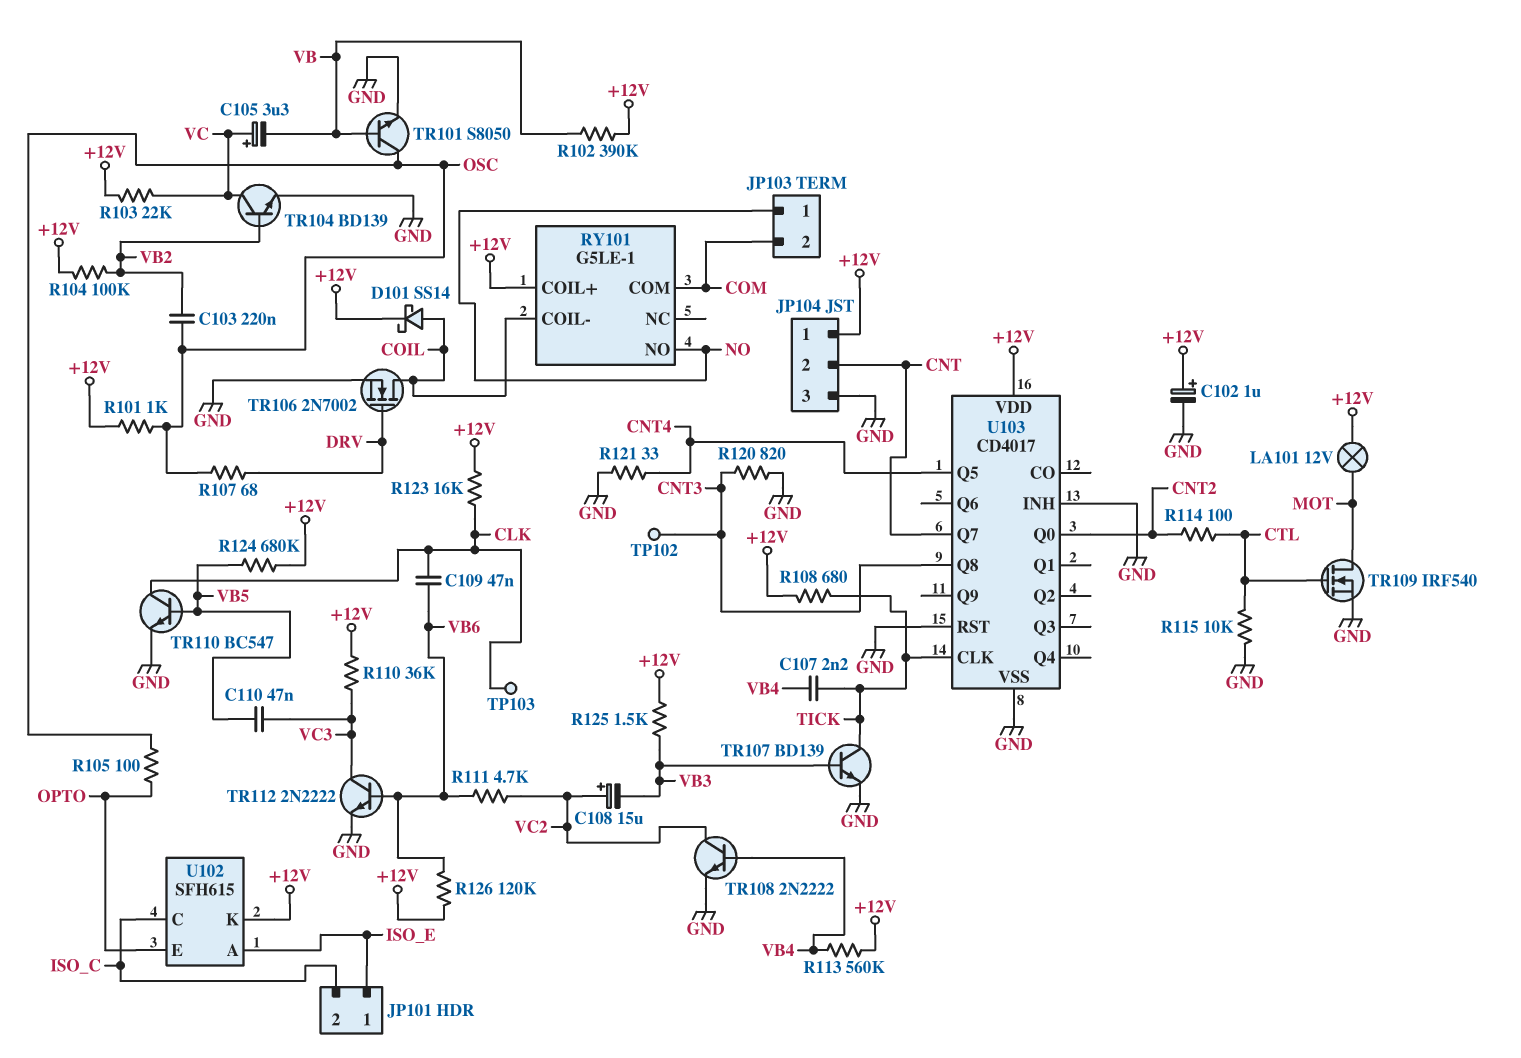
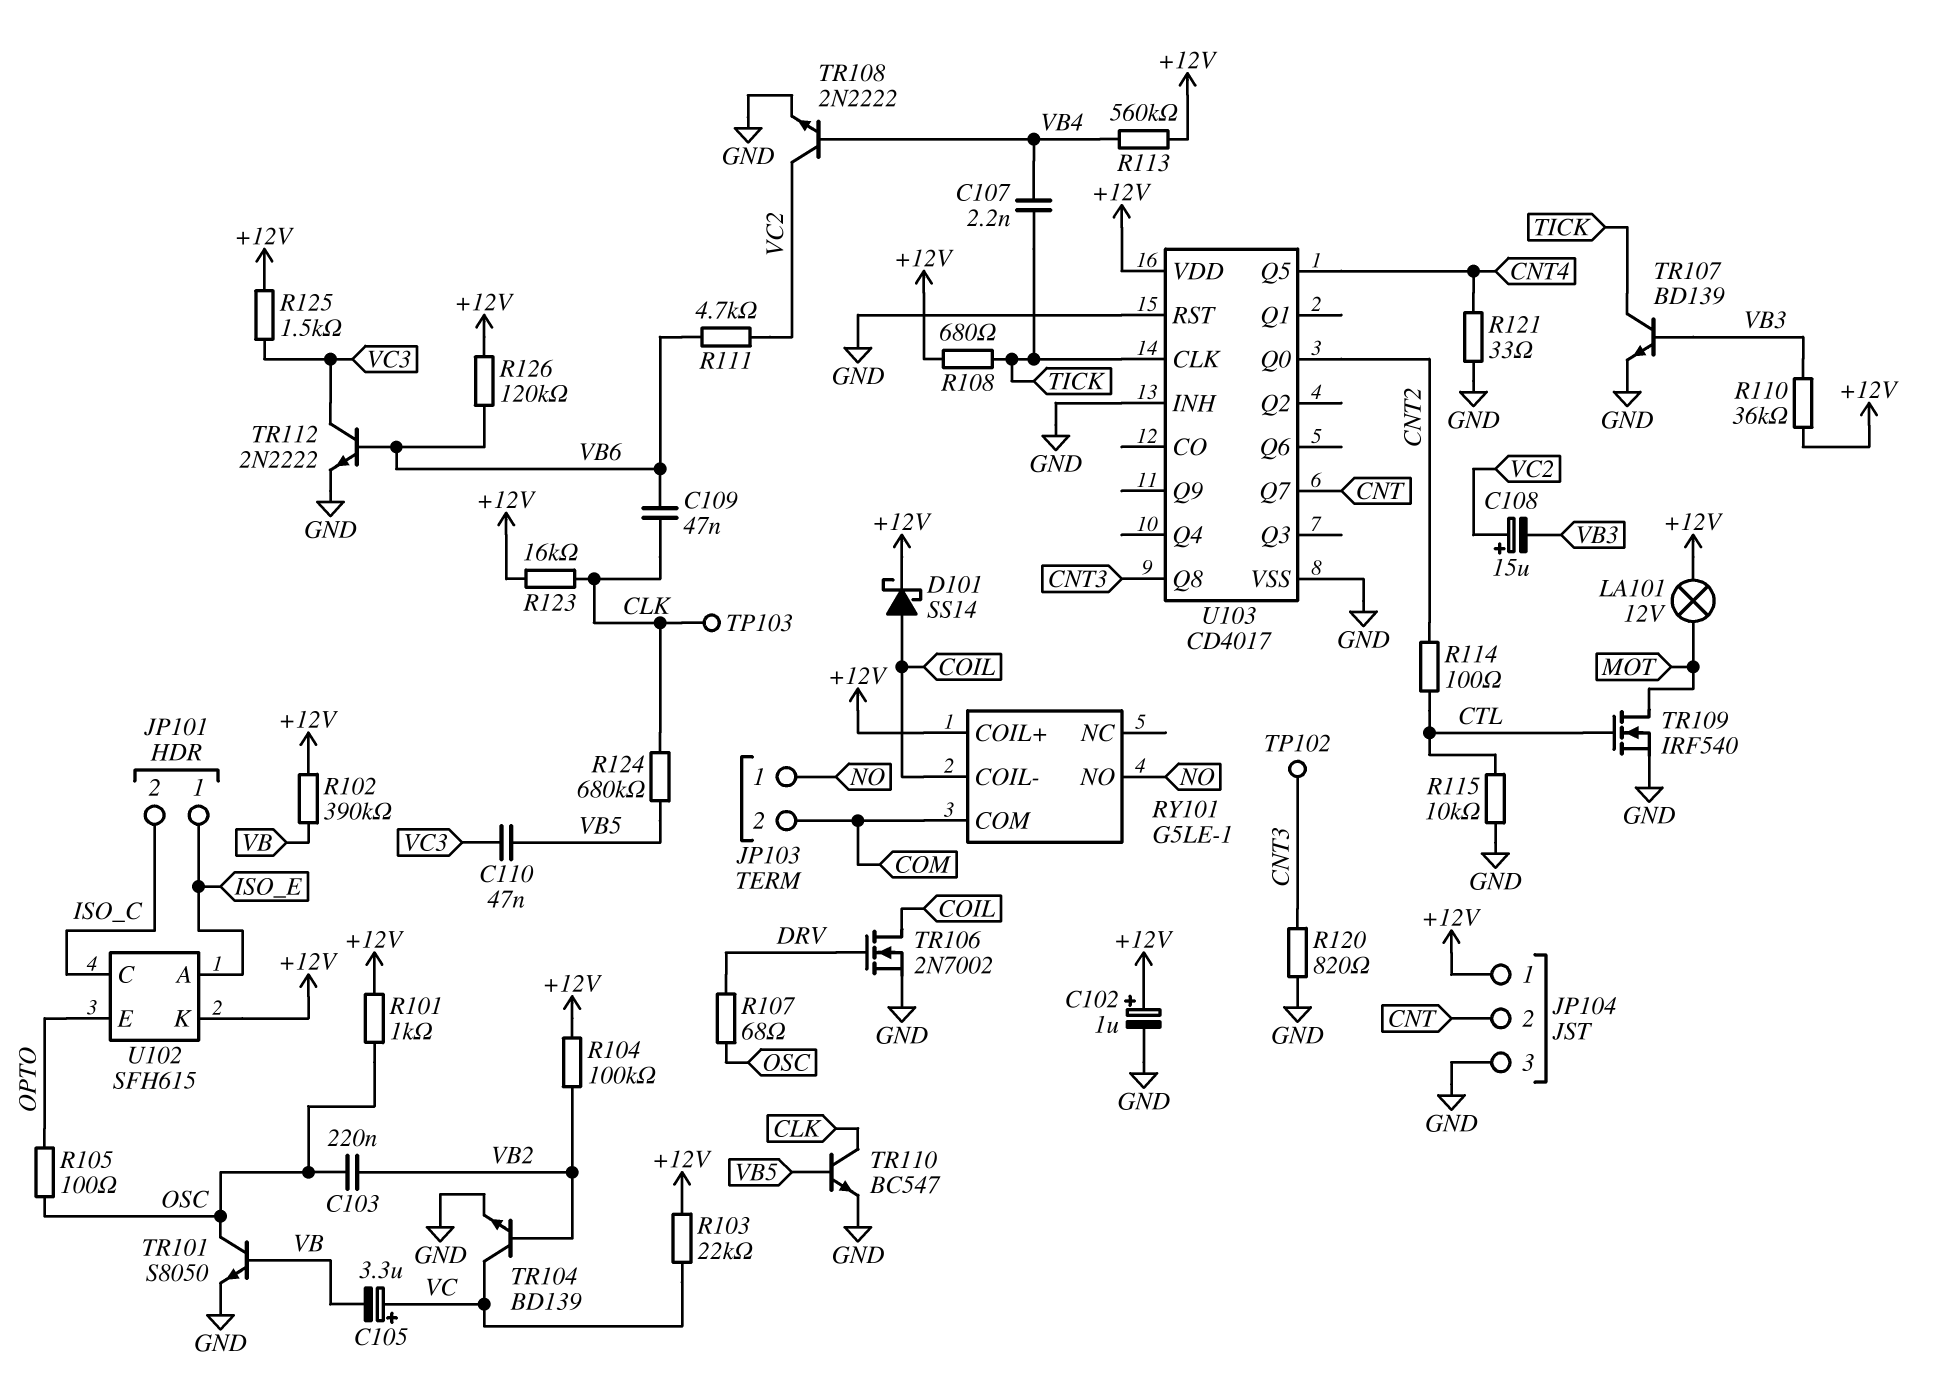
R110: 36k (+12V, VC3) -> 36k (+12V, VB3)
R124: 680k (+12V, VB5) -> 680k (CLK, VB5)
R125: 1.5k (+12V, VB3) -> 1.5k (+12V, VC3)

